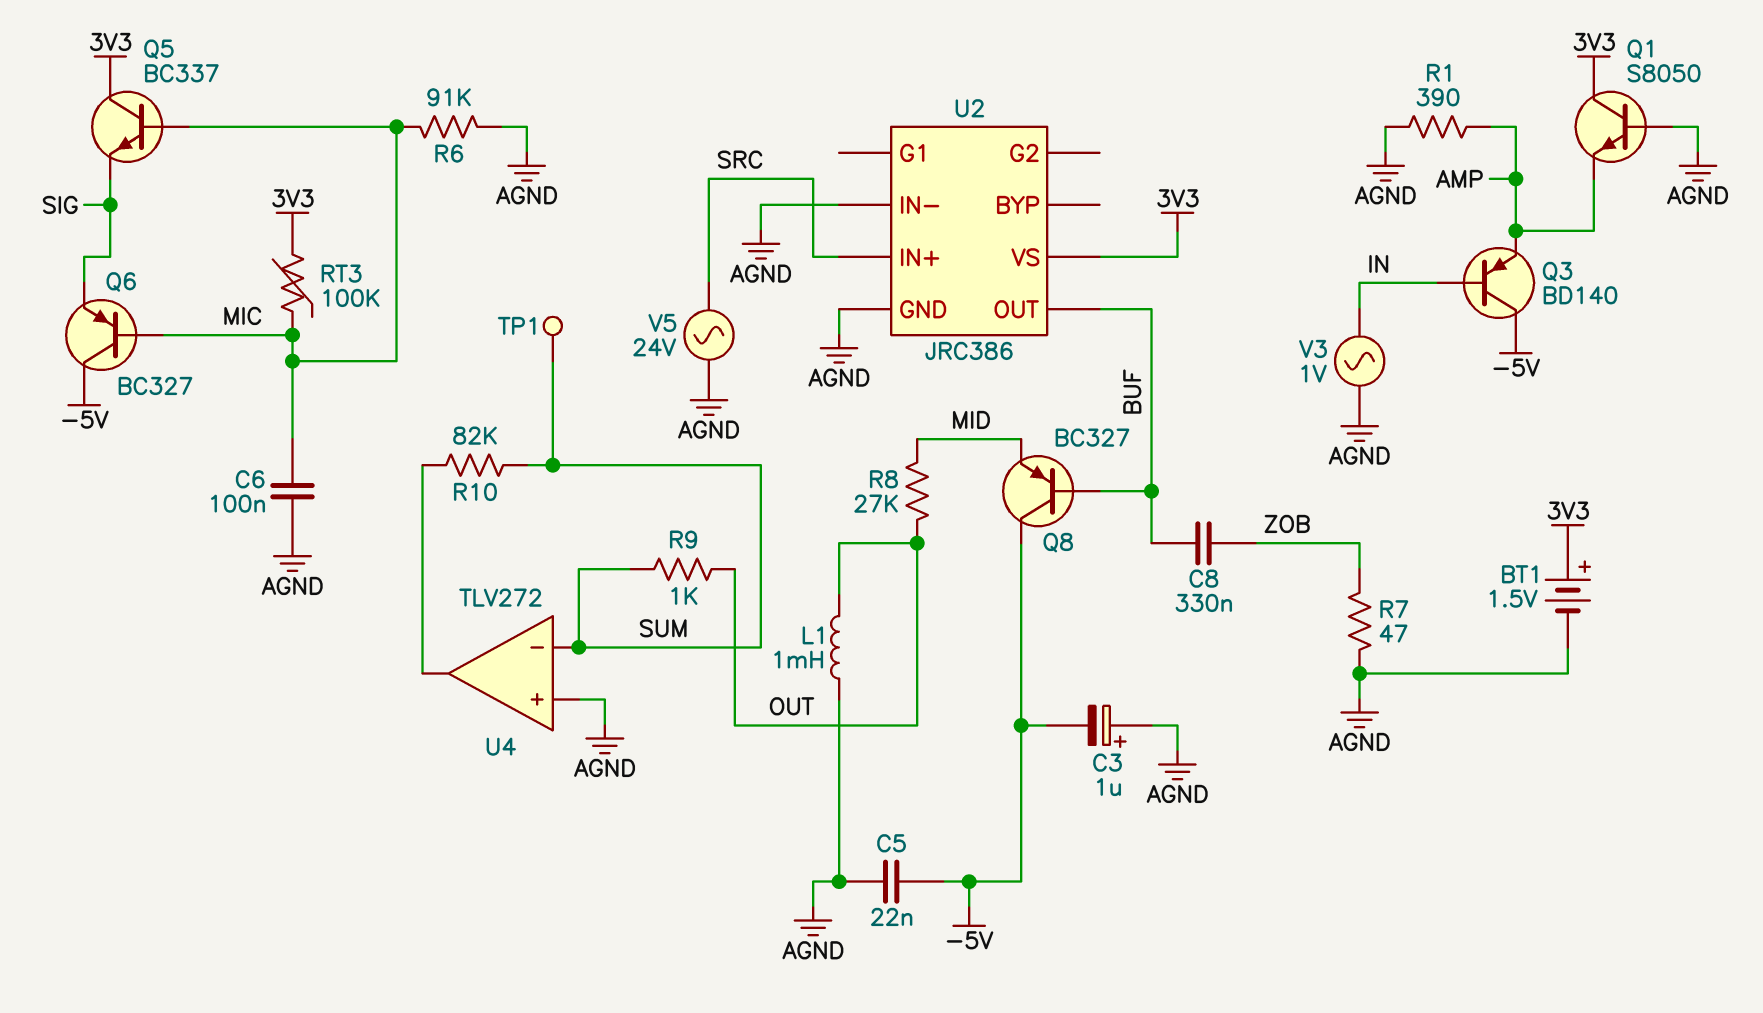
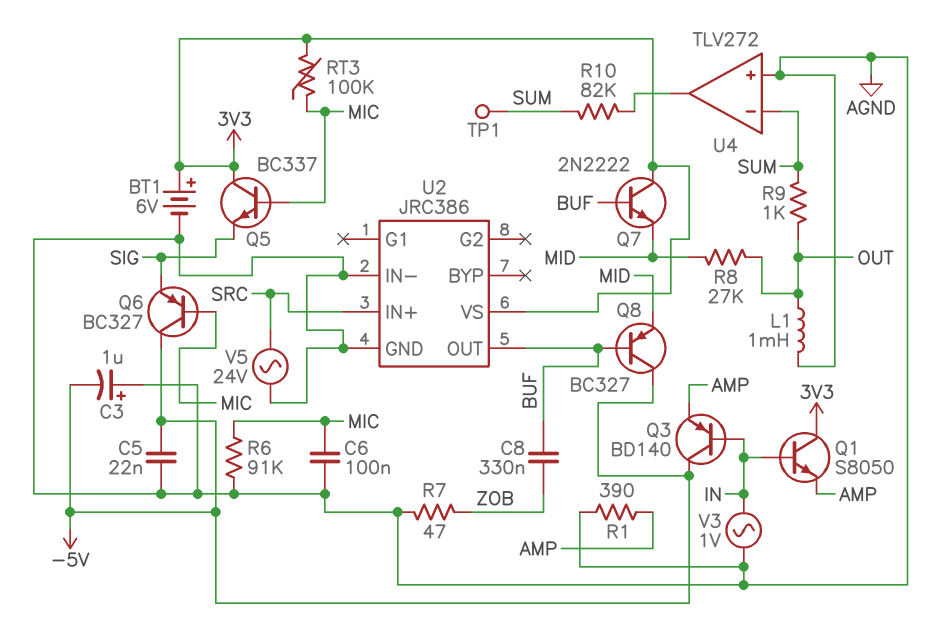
BT1: 1.5V (plus 3V3, minus AGND) -> 6V (plus 3V3, minus AGND)
Q1: NPN S8050 (B AGND, C 3V3, E AMP) -> NPN S8050 (B IN, C 3V3, E AMP)
Q7: none -> NPN 2N2222 (B BUF, C 3V3, E MID)

